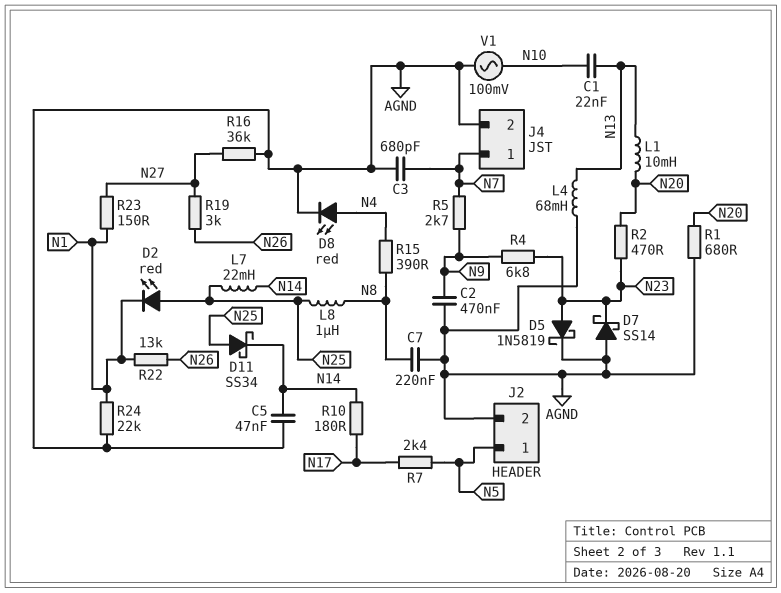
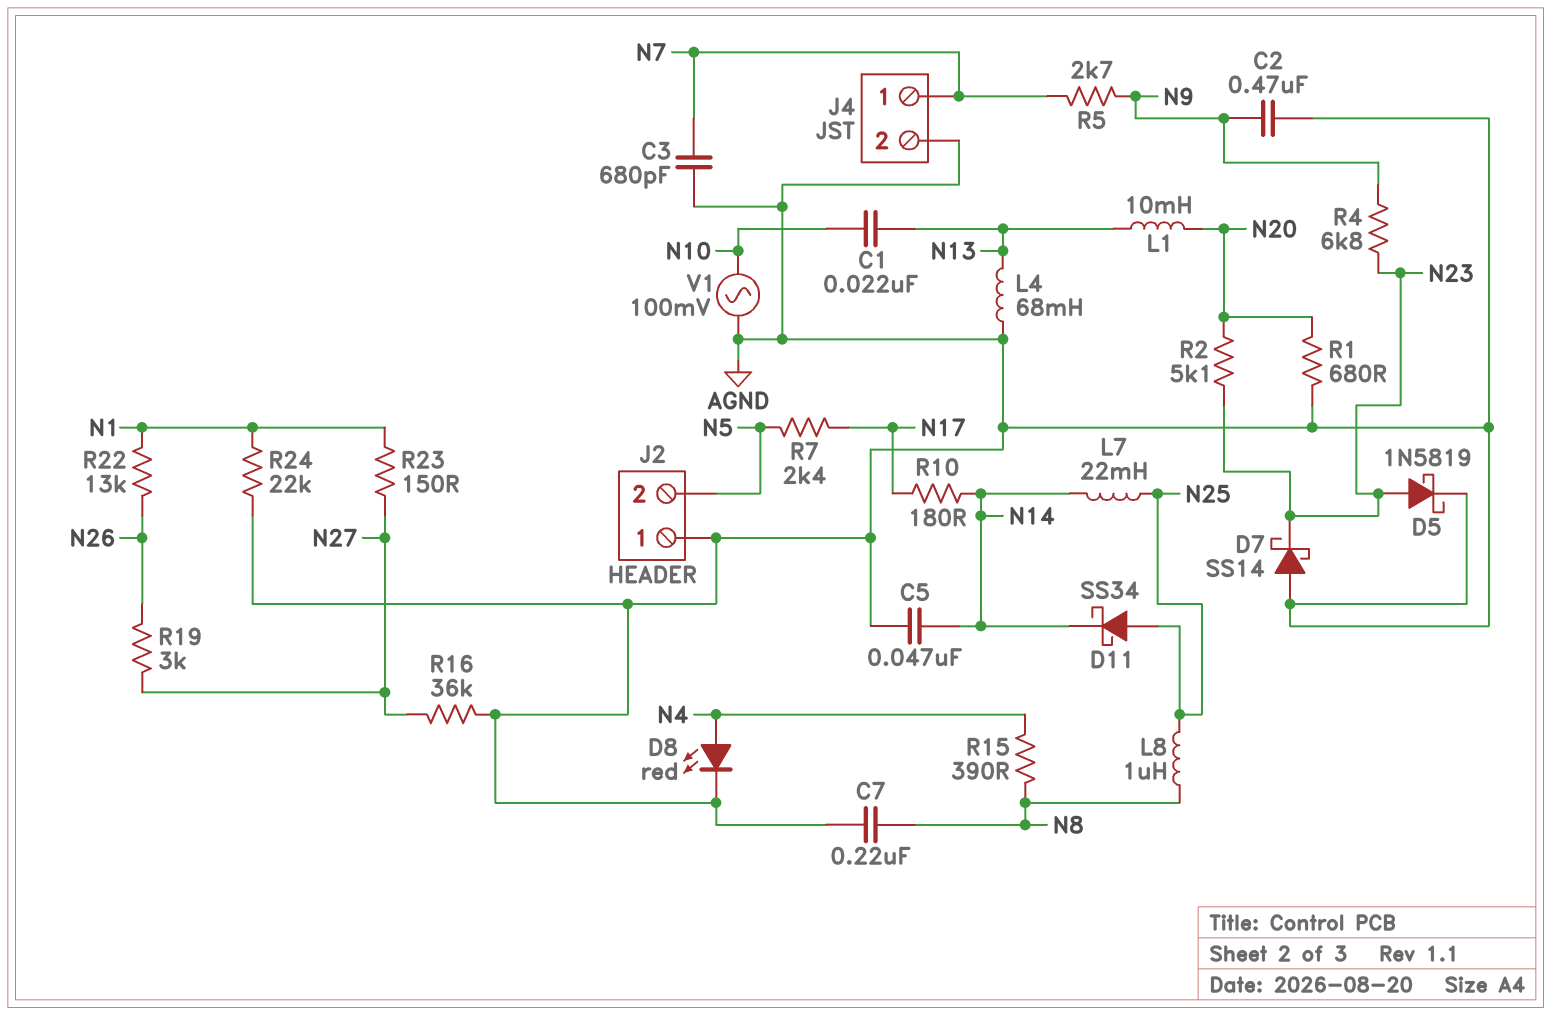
D2: LED red (A N25, K N1) -> none
J2 pin 1: N5 -> AGND
J2 pin 2: AGND -> N5
R2: 470 (N20, N23) -> 5.1k (N20, N23)

